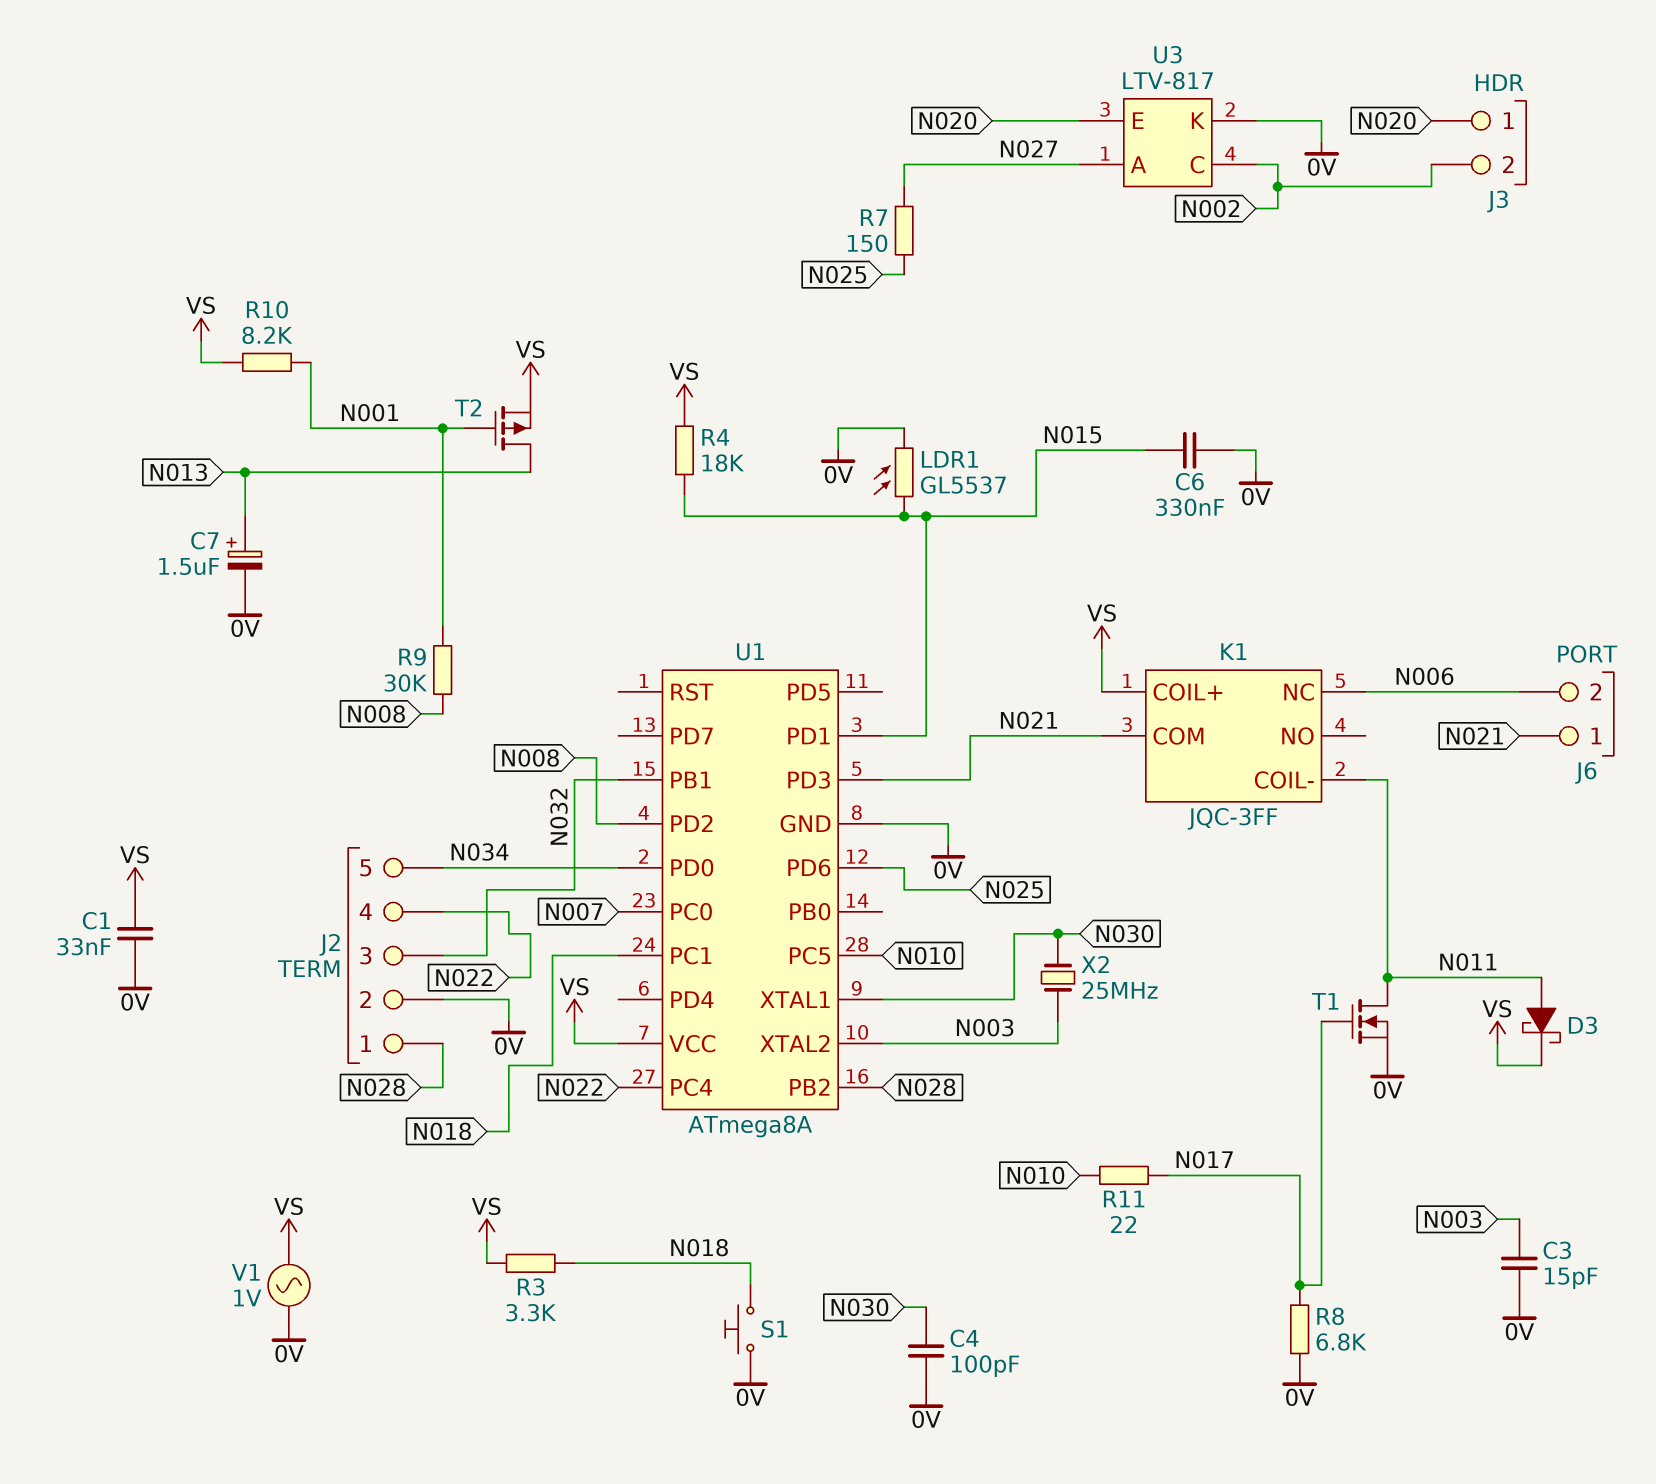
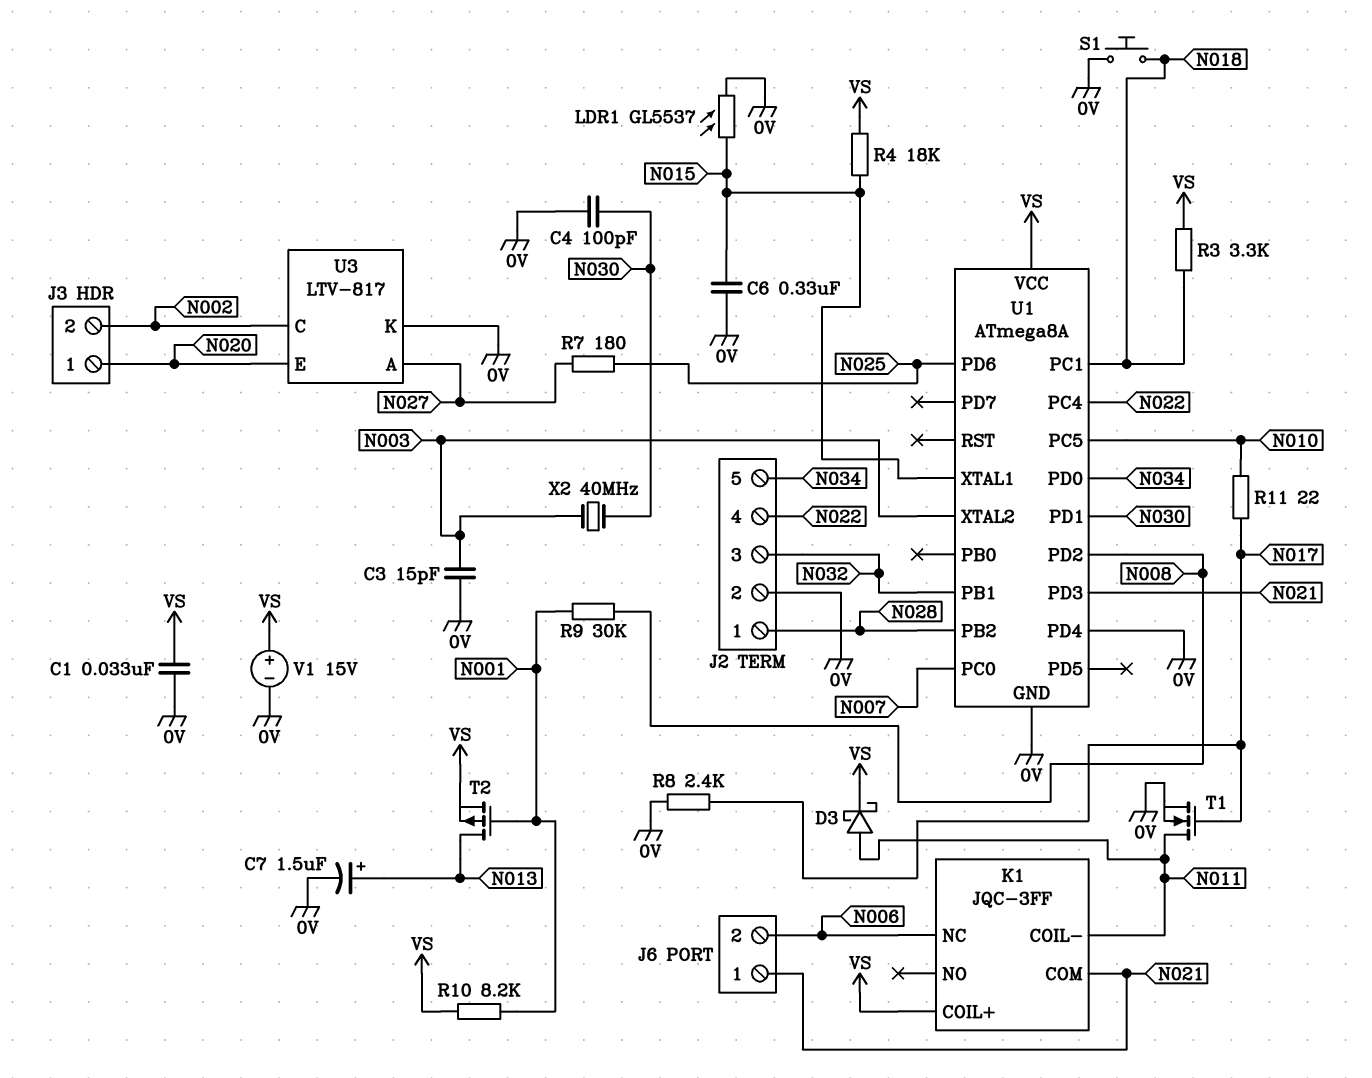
R7: 150 (N025, N027) -> 180 (N025, N027)
R8: 6.8k (0V, N017) -> 2.4k (0V, N017)
U1 pin PD1: N015 -> N030
U1 pin PD4: none -> 0V
U1 pin XTAL1: N030 -> N015
V1: AC 1V (0V, VS) -> 15V (plus VS, minus 0V)
X2: 25MHz (N003, N030) -> 40MHz (N003, N030)

